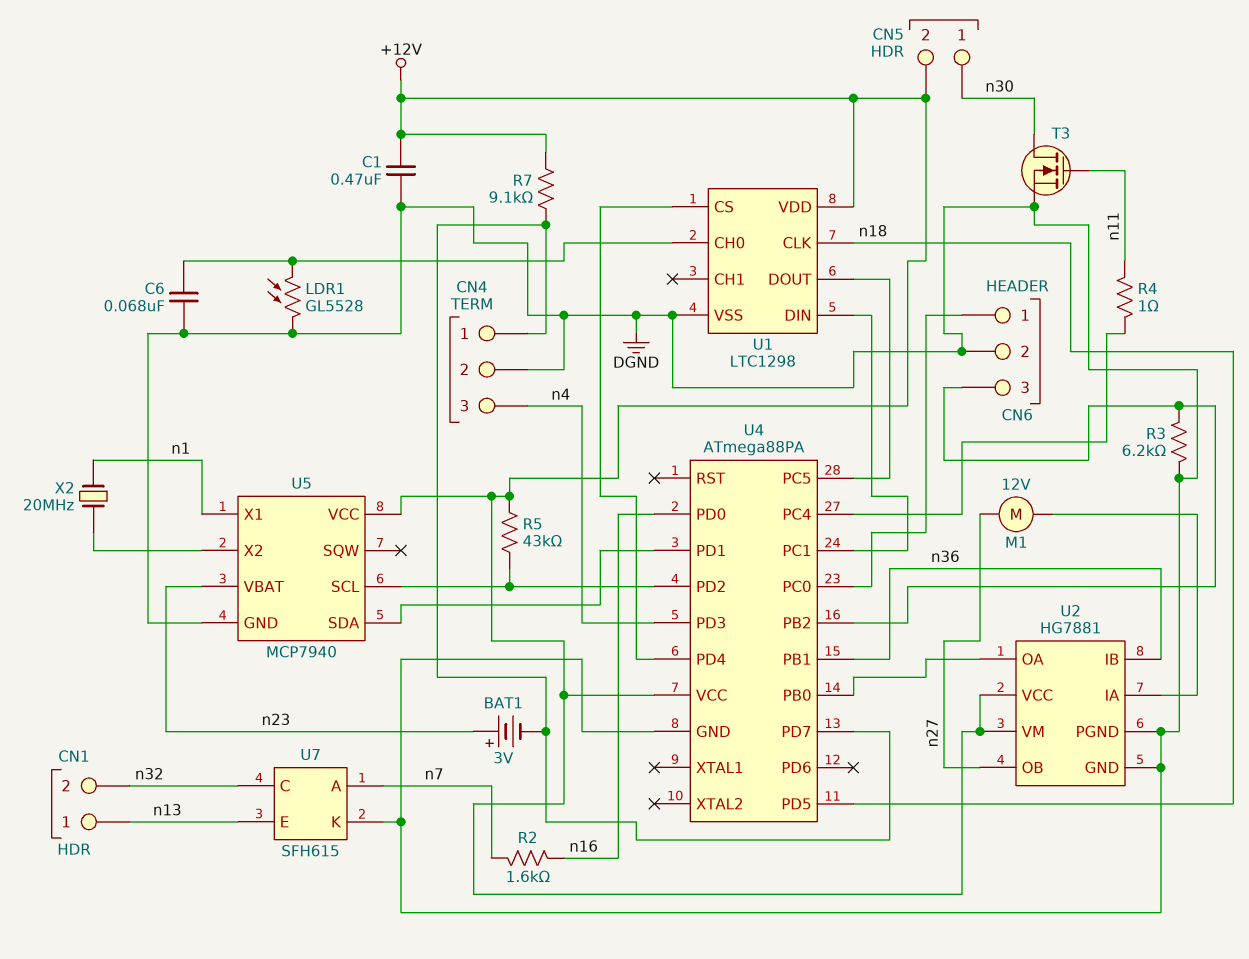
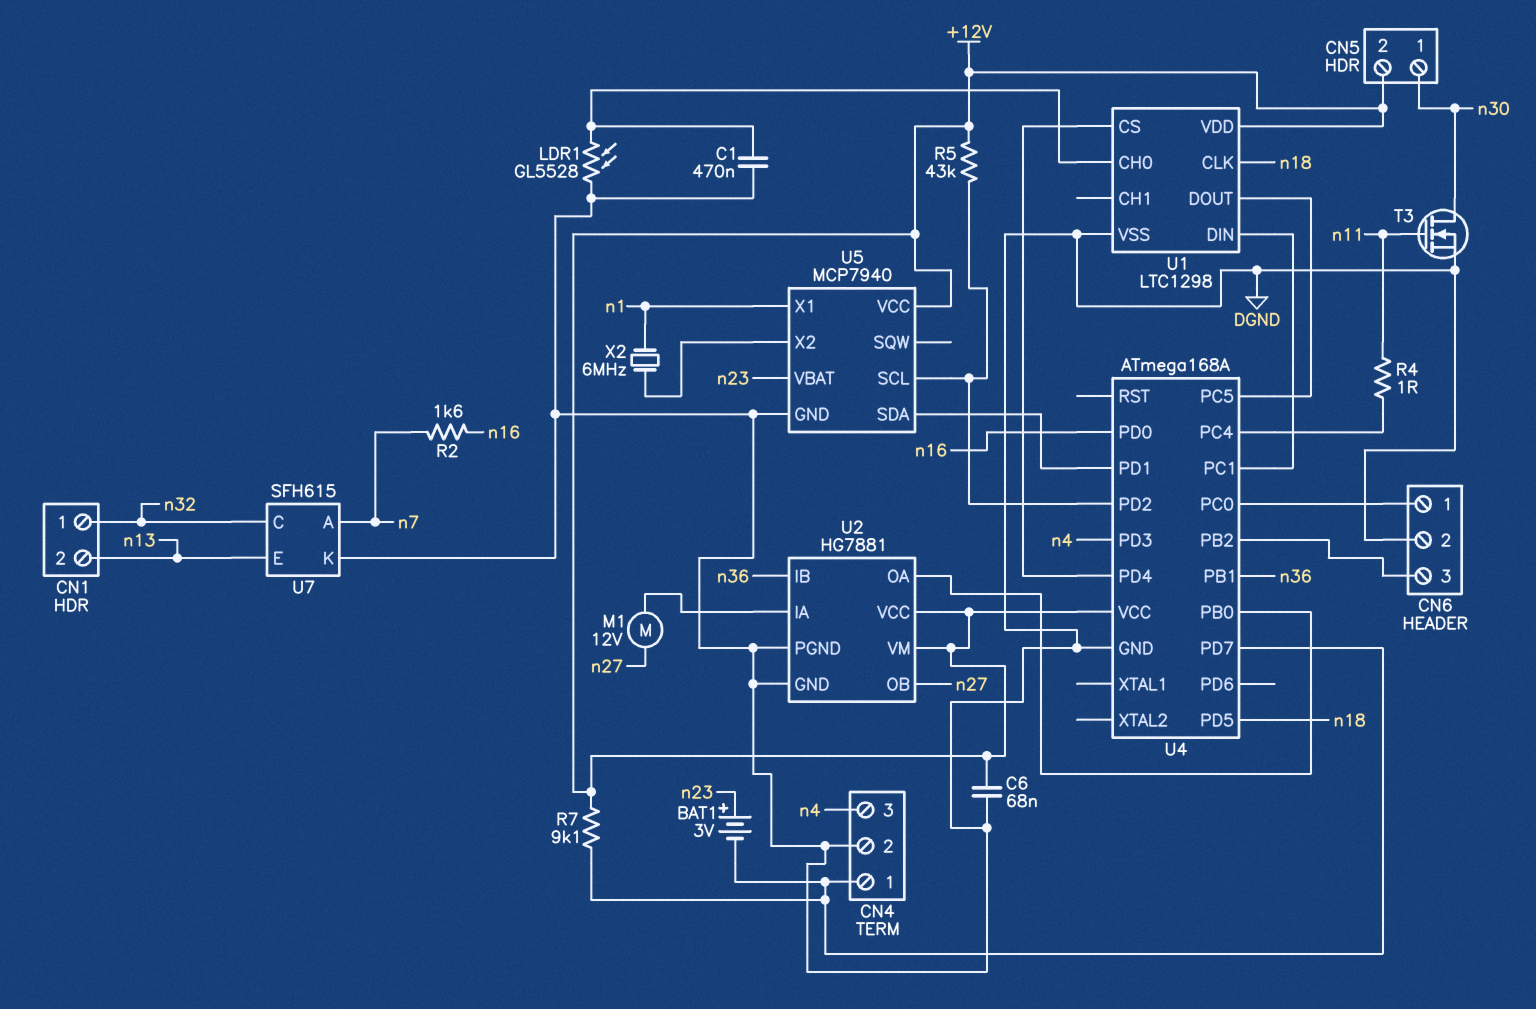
C1: 470nF (+12V, DGND) -> 470nF (DGND, U1/CH0)
C6: 68nF (DGND, U1/CH0) -> 68nF (+12V, DGND)
CN1 pin 1: n13 -> n32
CN1 pin 2: n32 -> n13
R3: 6.2k (CN6/3, DGND) -> none
U4: ATmega88PA -> ATmega168A
X2: 20MHz (U5/X2, n1) -> 6MHz (U5/X2, n1)

